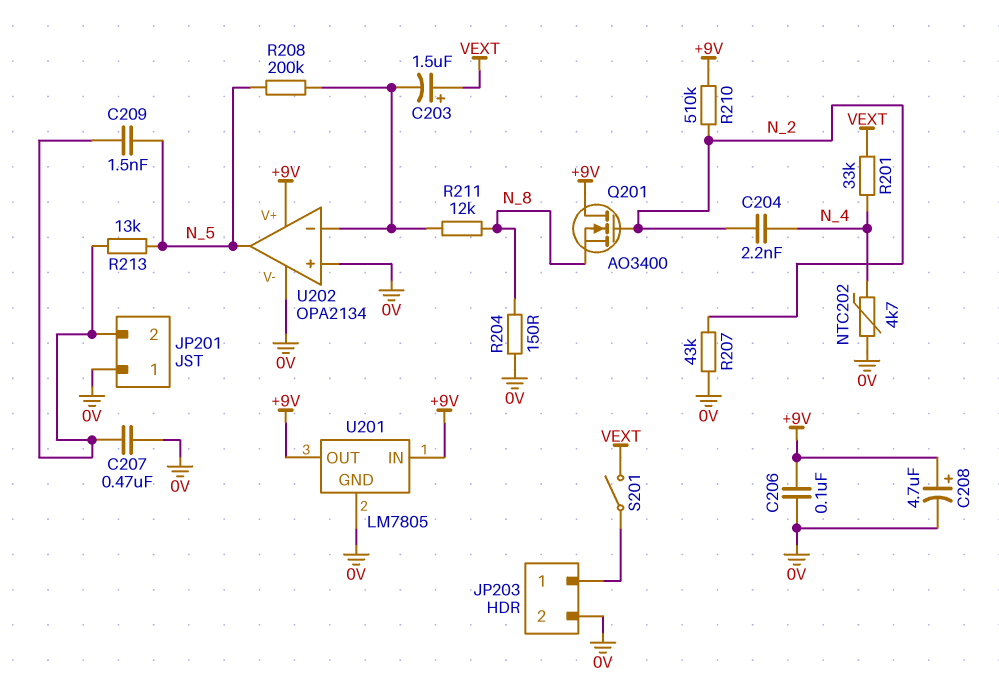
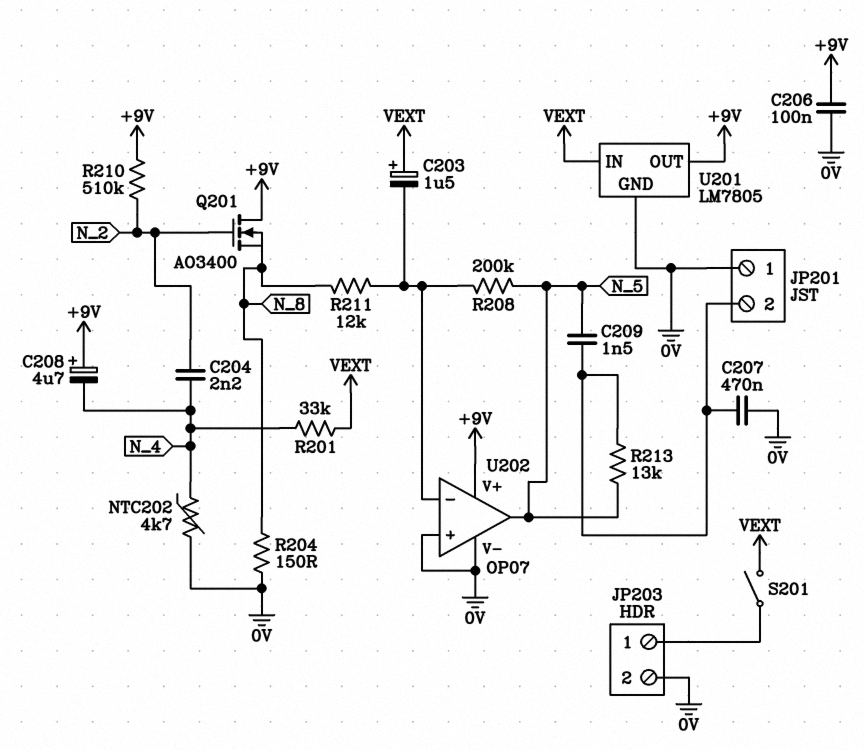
C208: 4.7uF (plus +9V, minus 0V) -> 4.7uF (plus +9V, minus N_4)
R207: 43k (0V, N_2) -> none
U201 pin IN: +9V -> VEXT
U202: OPA2134 -> OP07

